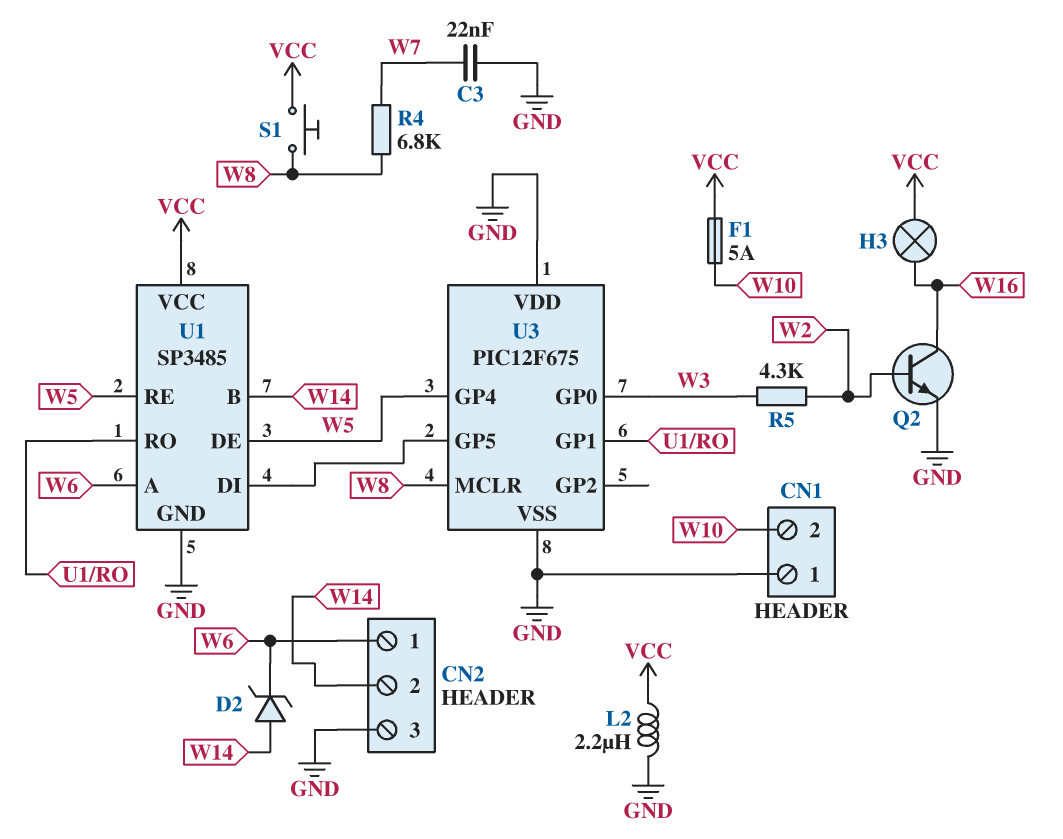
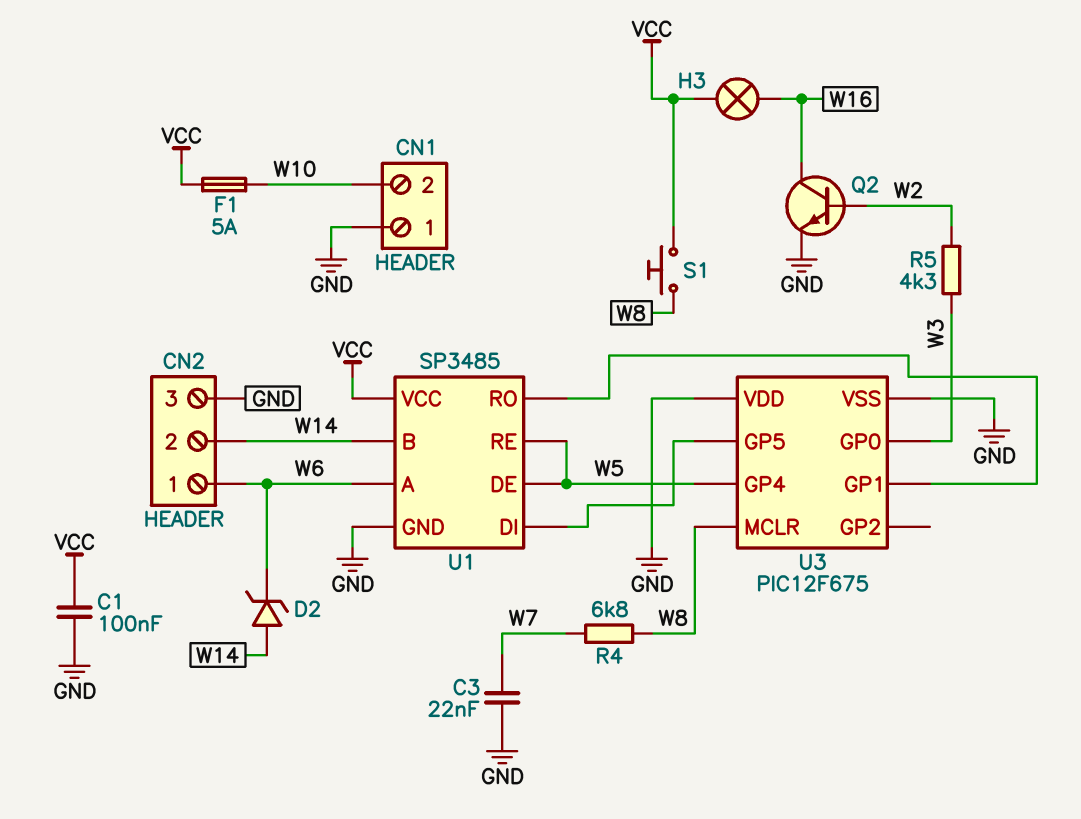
C1: none -> 100nF (GND, VCC)
L2: 2.2uH (GND, VCC) -> none

